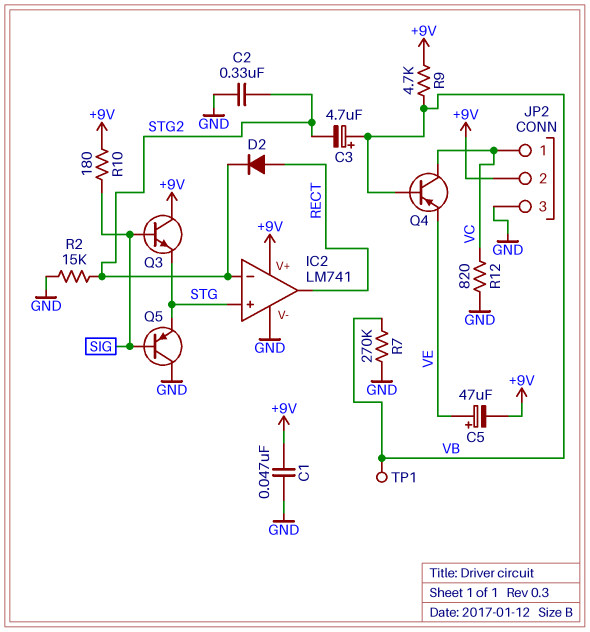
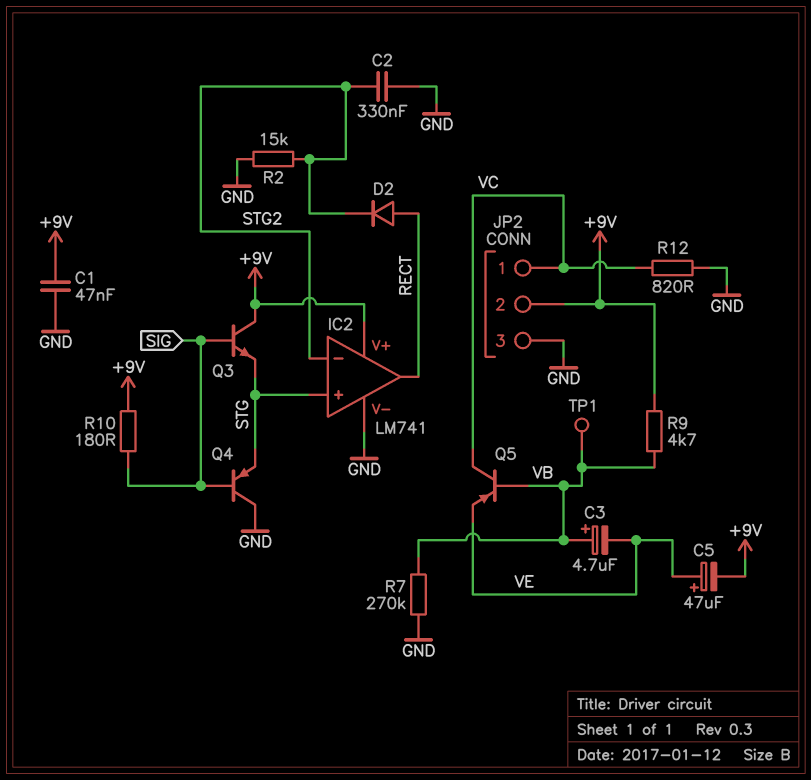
C3: 4.7uF (plus VB, minus STG2) -> 4.7uF (plus VB, minus VE)
Q4: PNP (B VB, C VC, E VE) -> PNP (B SIG, C GND, E STG)
Q5: PNP (B SIG, C GND, E STG) -> PNP (B VB, C VC, E VE)

